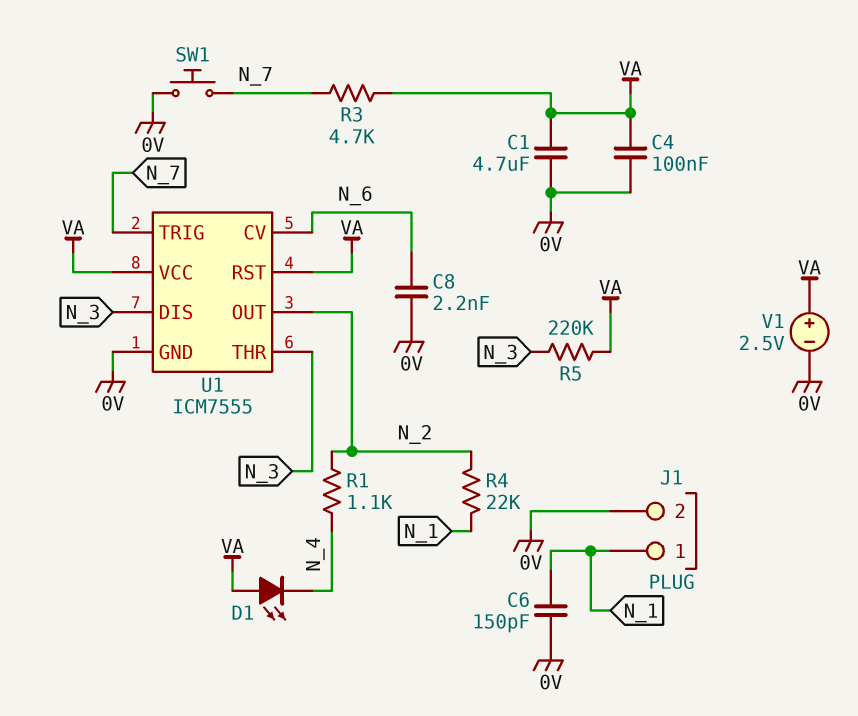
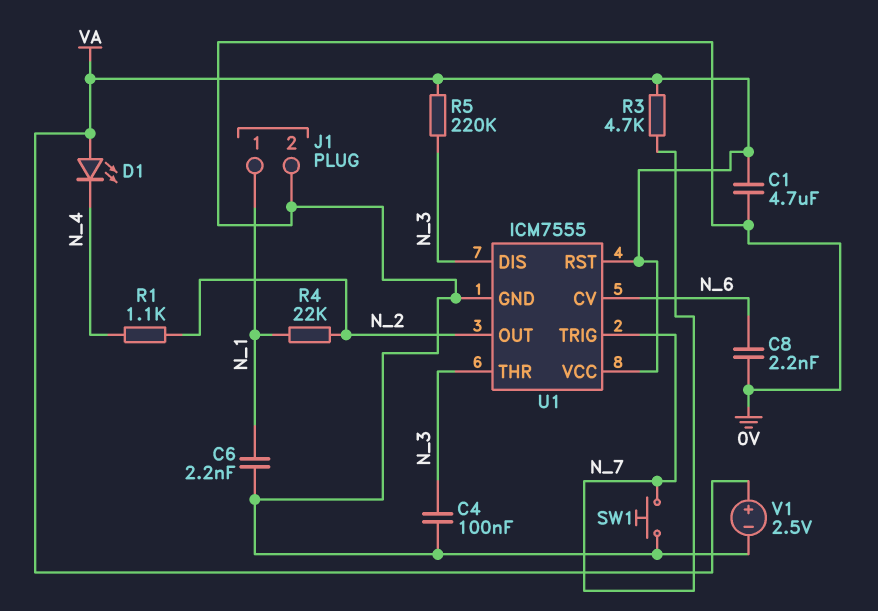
C4: 100nF (0V, VA) -> 100nF (0V, N_3)
C6: 150pF (0V, N_1) -> 2.2nF (0V, N_1)

